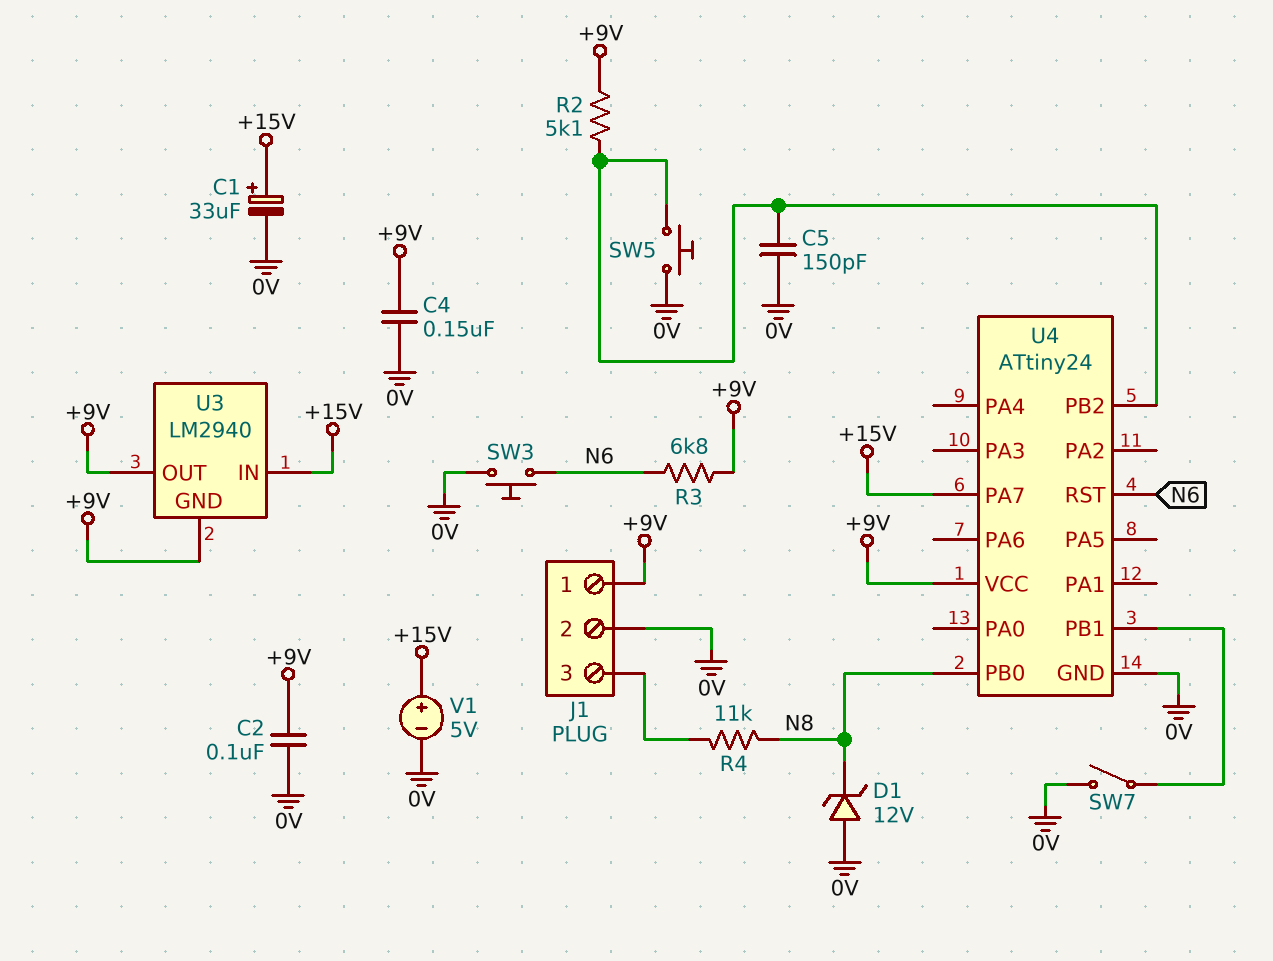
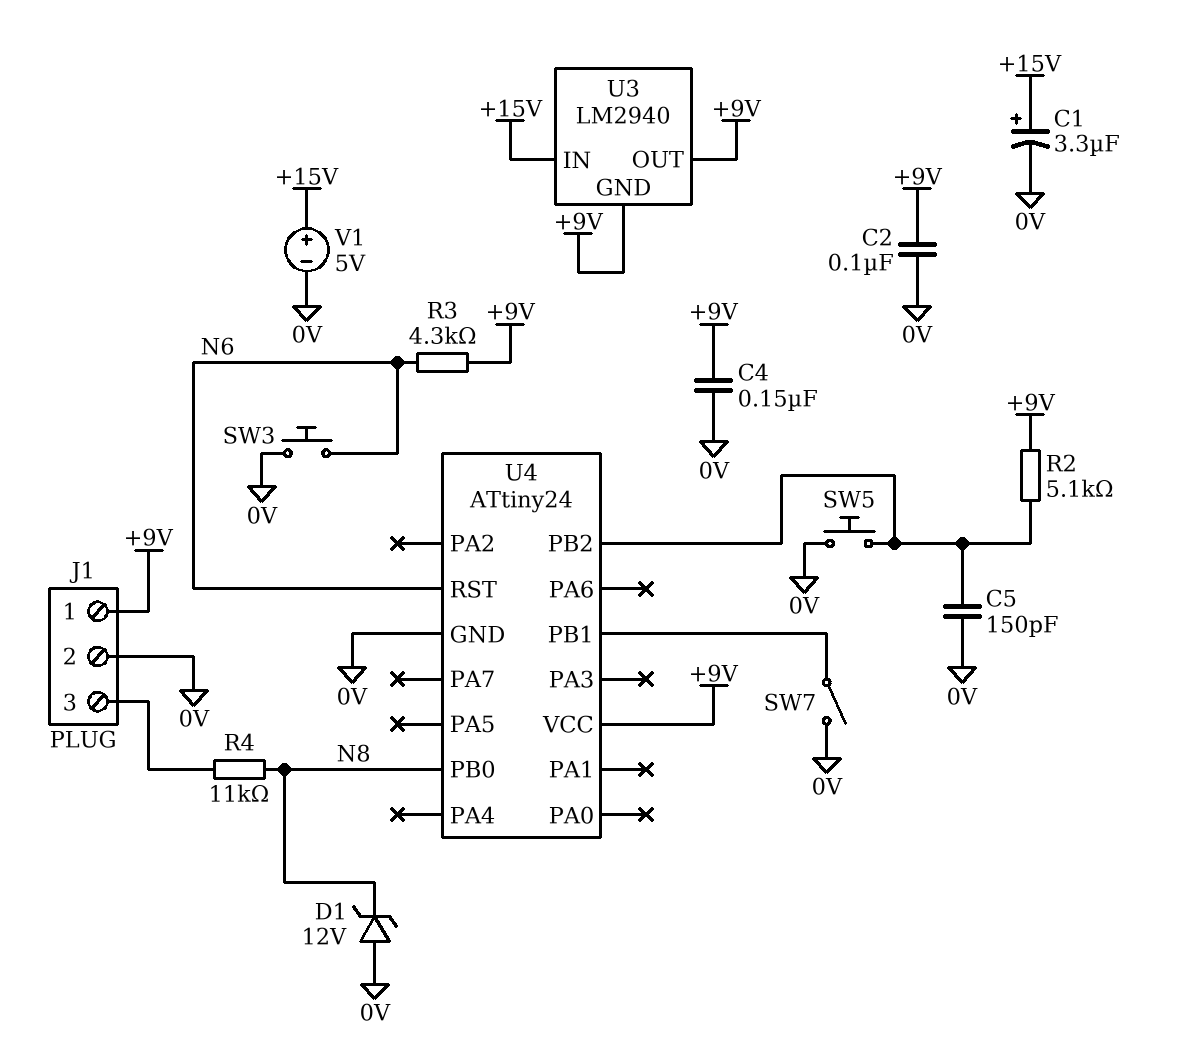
C1: 33uF (plus +15V, minus 0V) -> 3.3uF (plus +15V, minus 0V)
R3: 6.8k (+9V, N6) -> 4.3k (+9V, N6)
U4 pin PA7: +15V -> none

